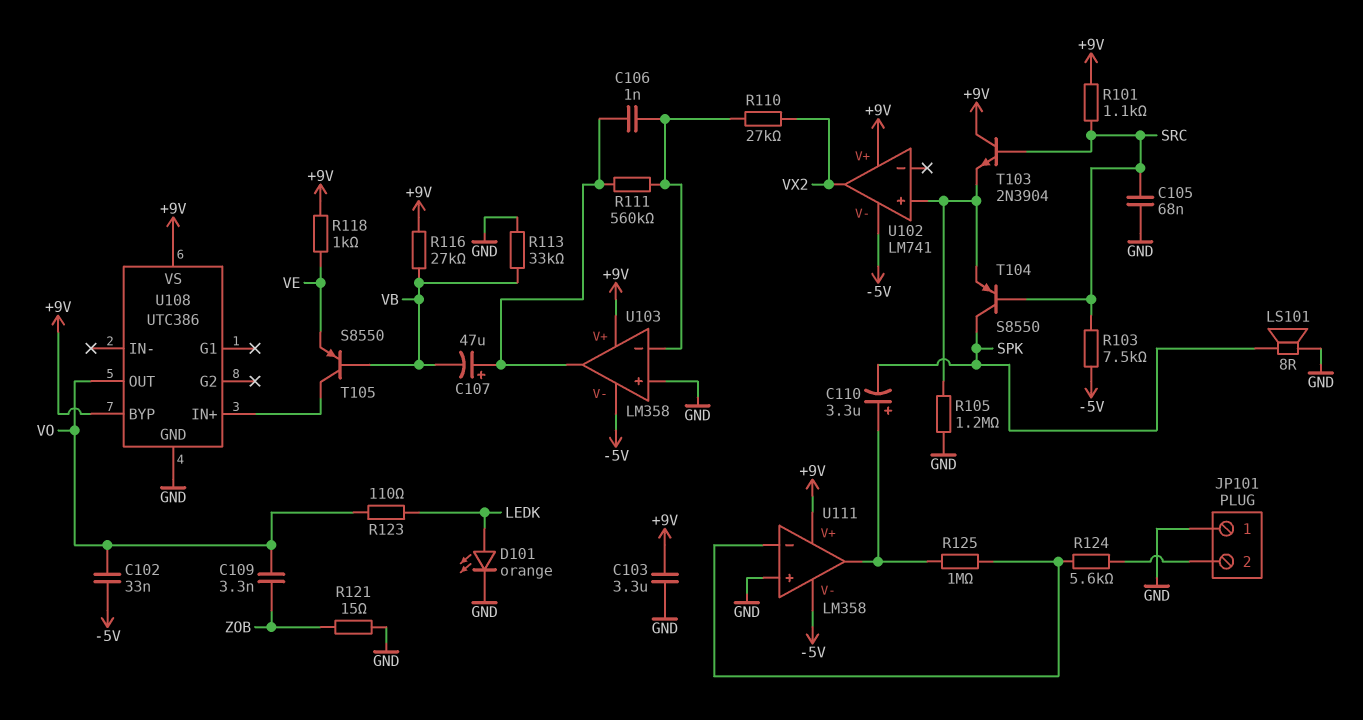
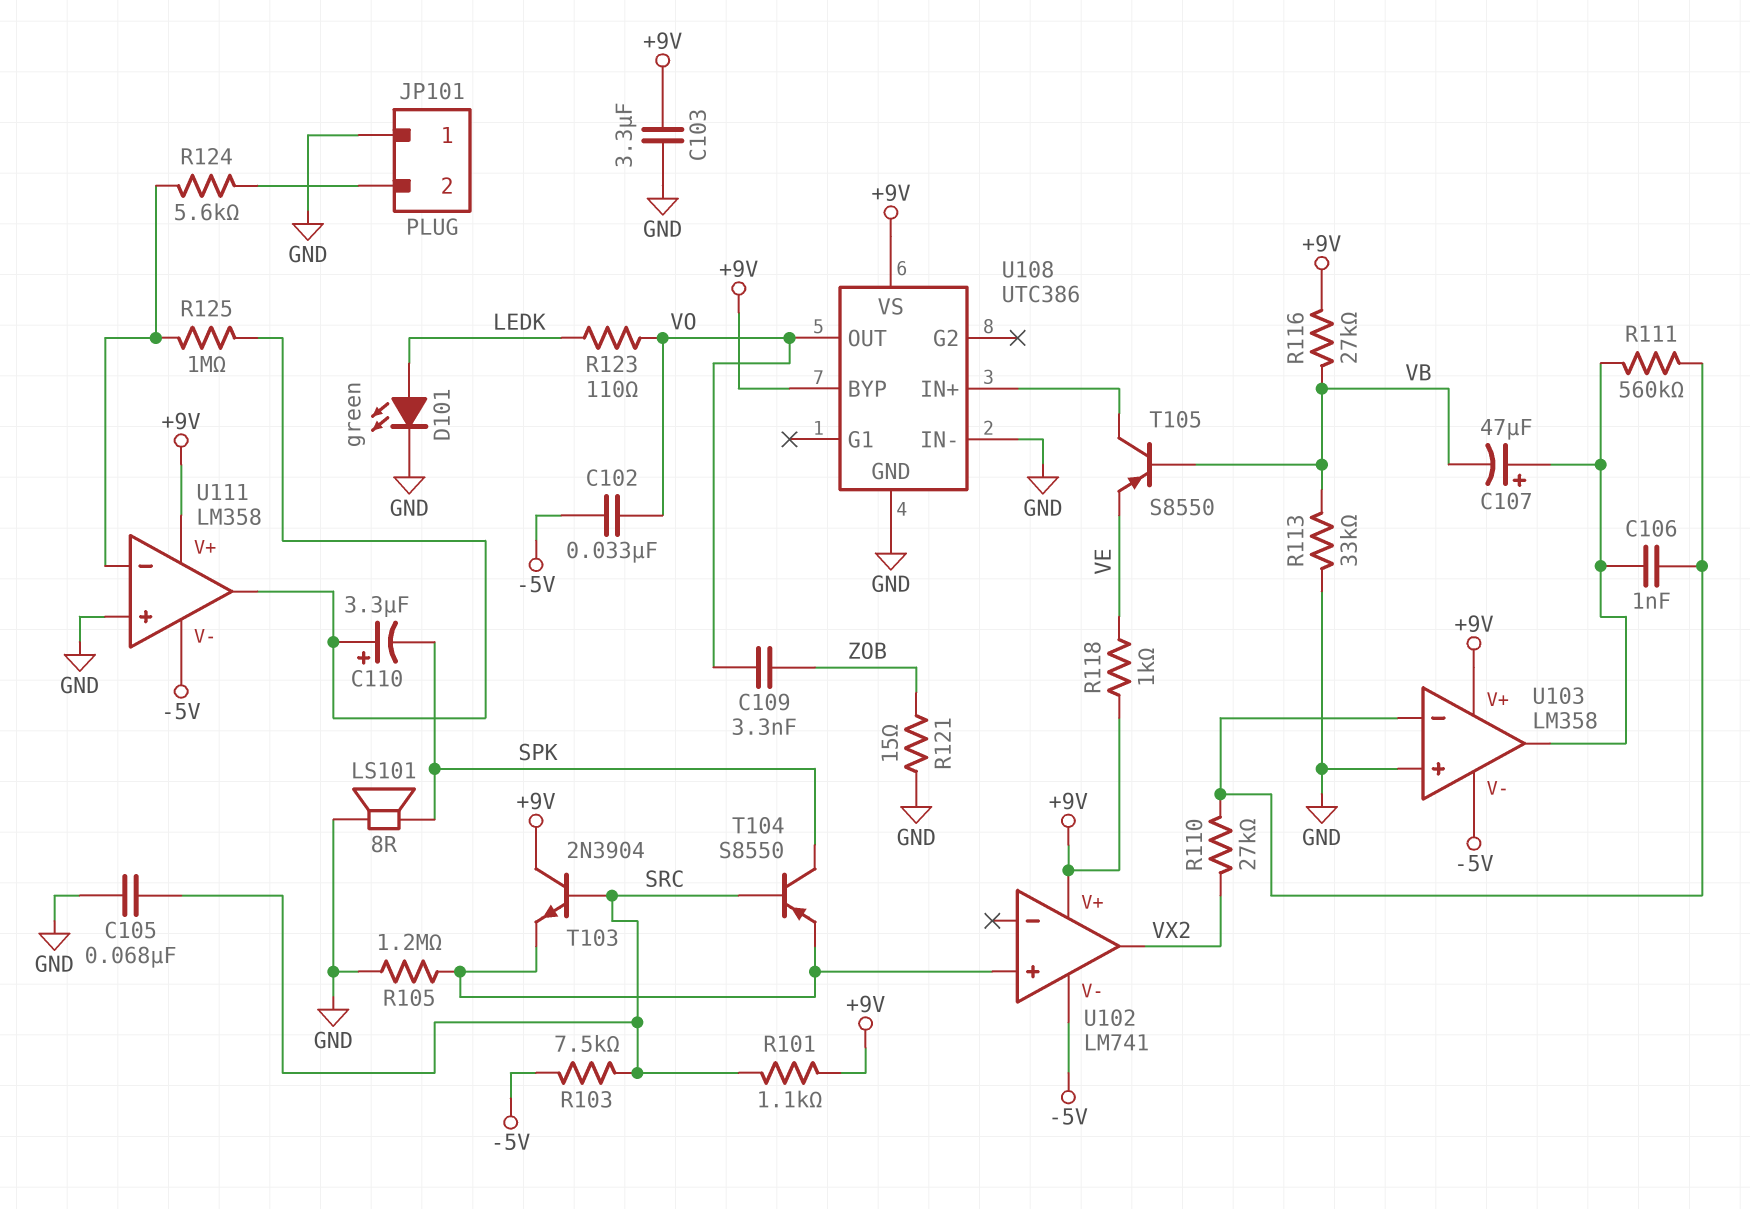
D101: LED orange (A LEDK, K GND) -> LED green (A LEDK, K GND)
U108 pin IN-: none -> GND

